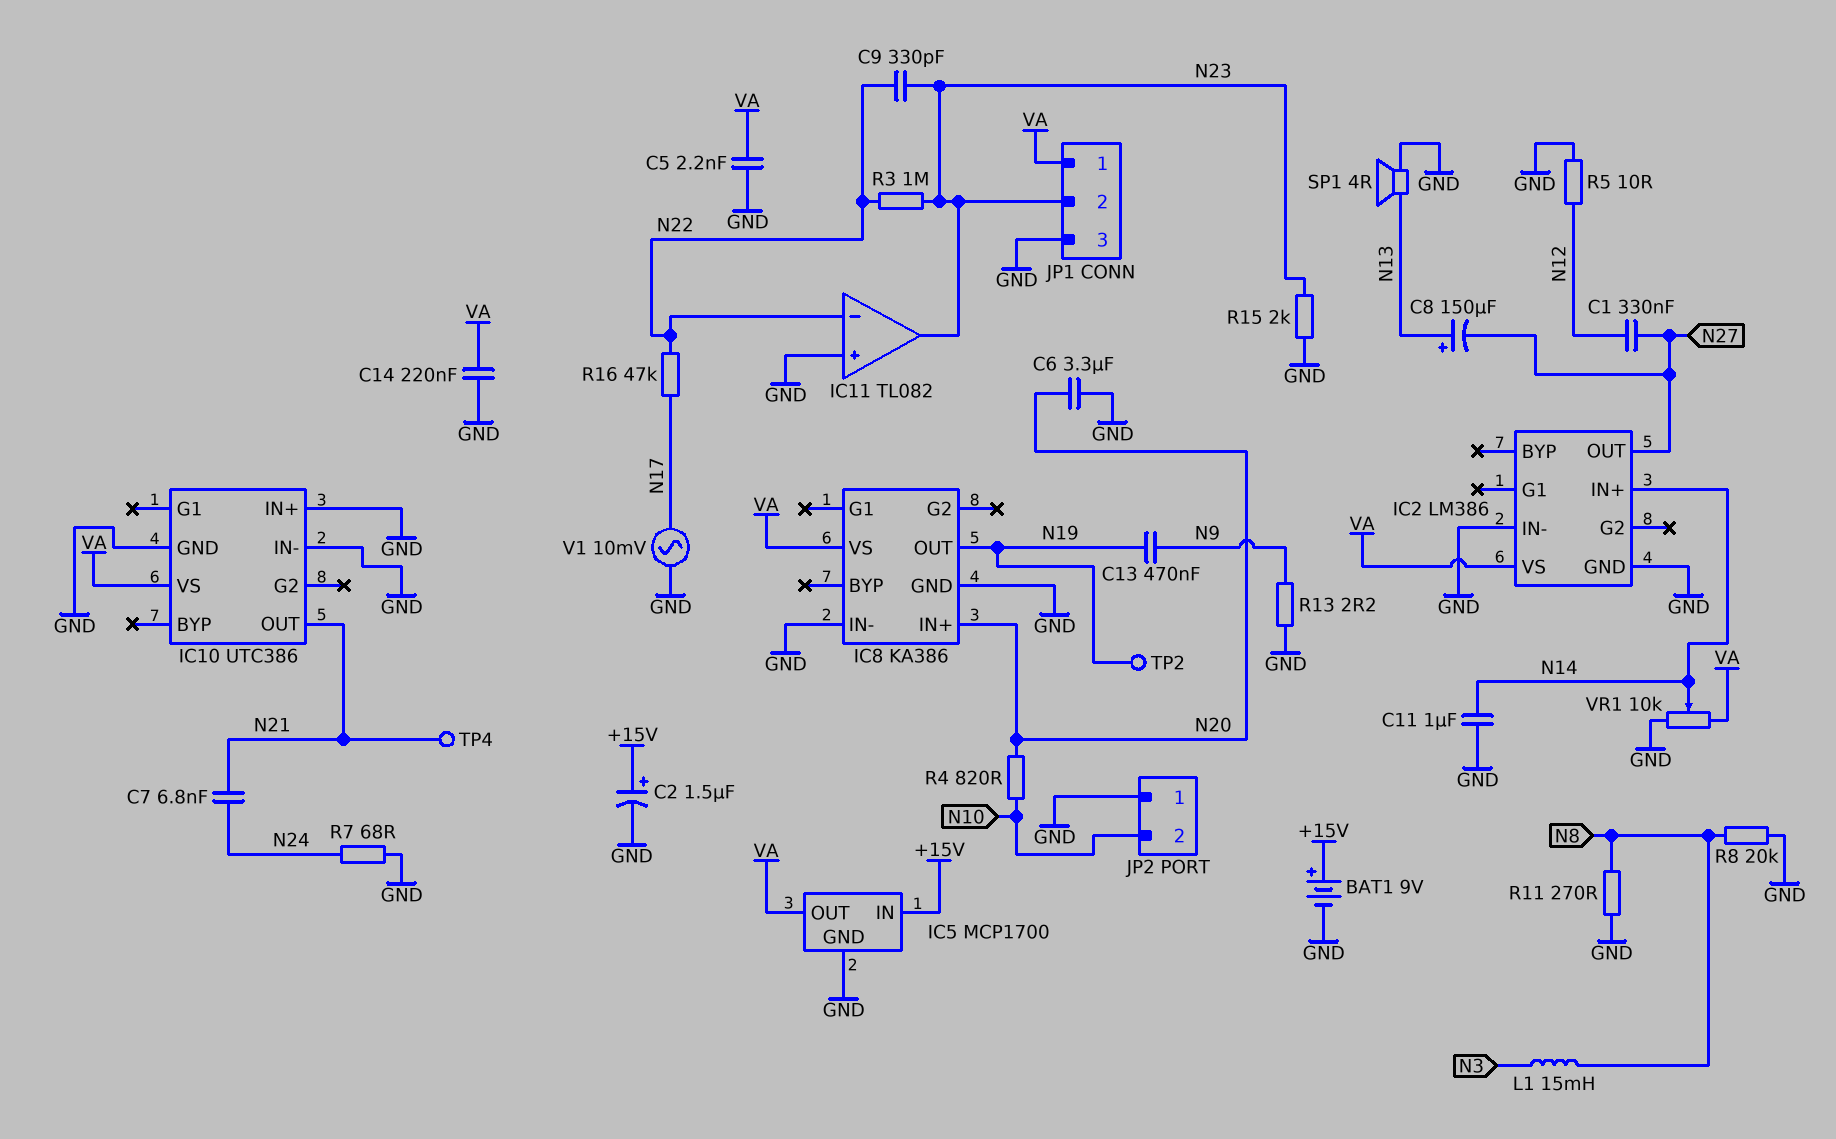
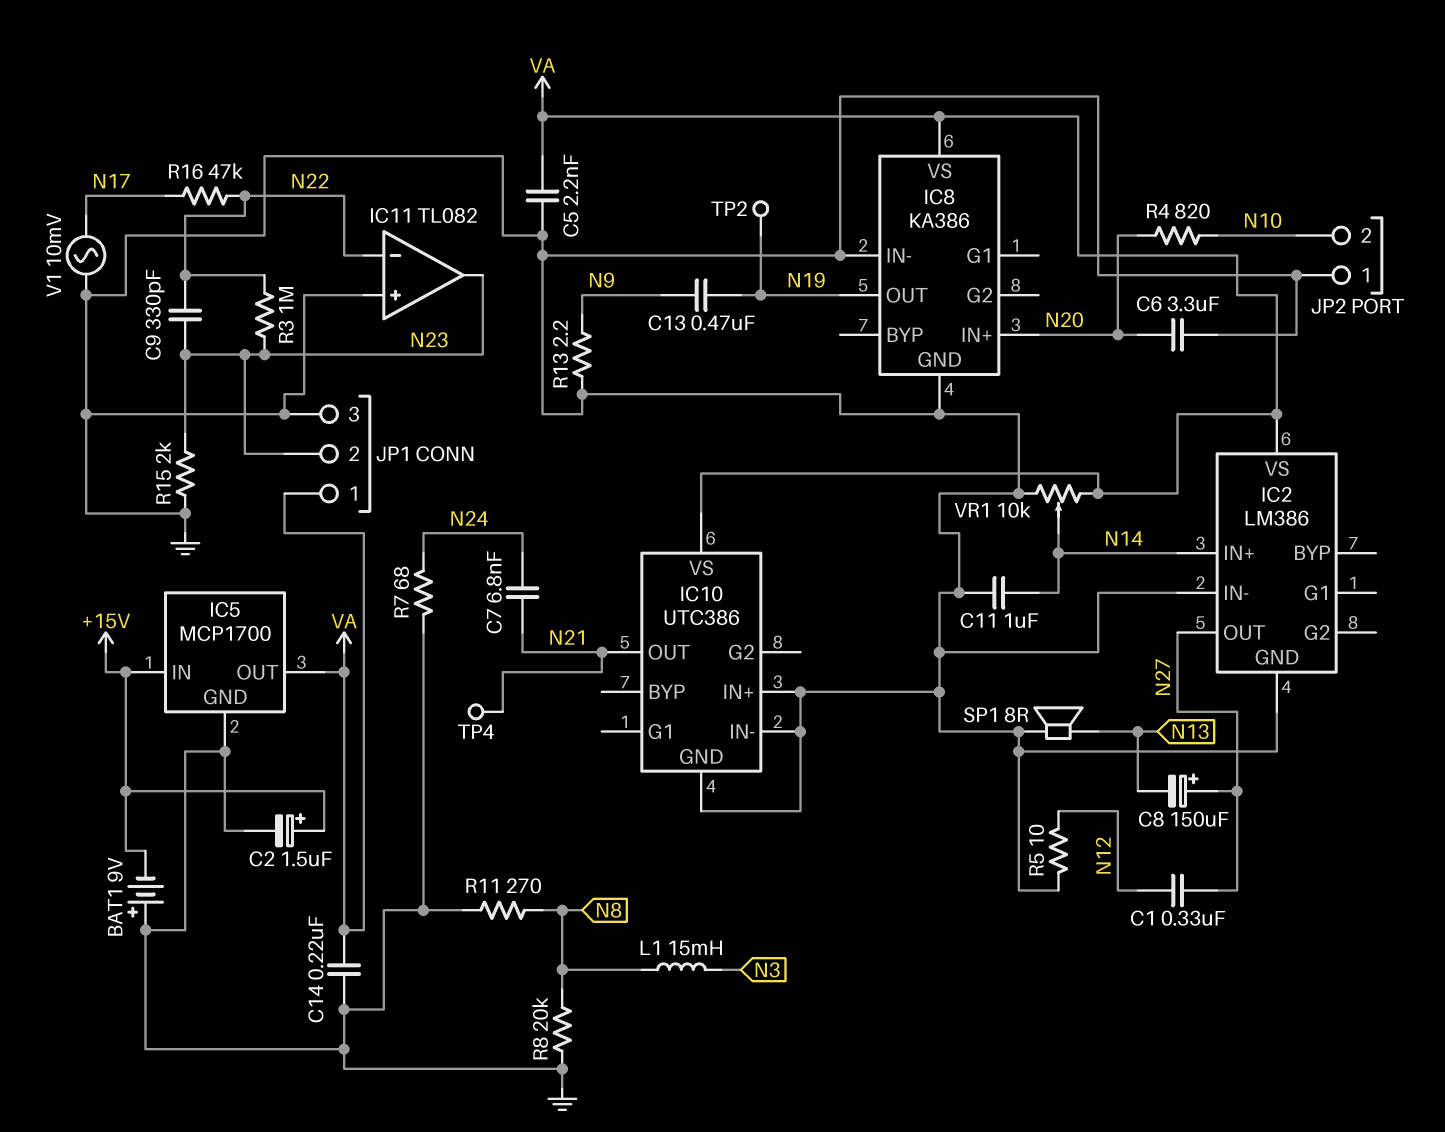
BAT1: 9V (plus +15V, minus GND) -> 9V (plus GND, minus +15V)
C8: 150uF (plus N13, minus N27) -> 150uF (plus N27, minus N13)
SP1: speaker 4R (GND, N13) -> speaker 8R (GND, N13)

